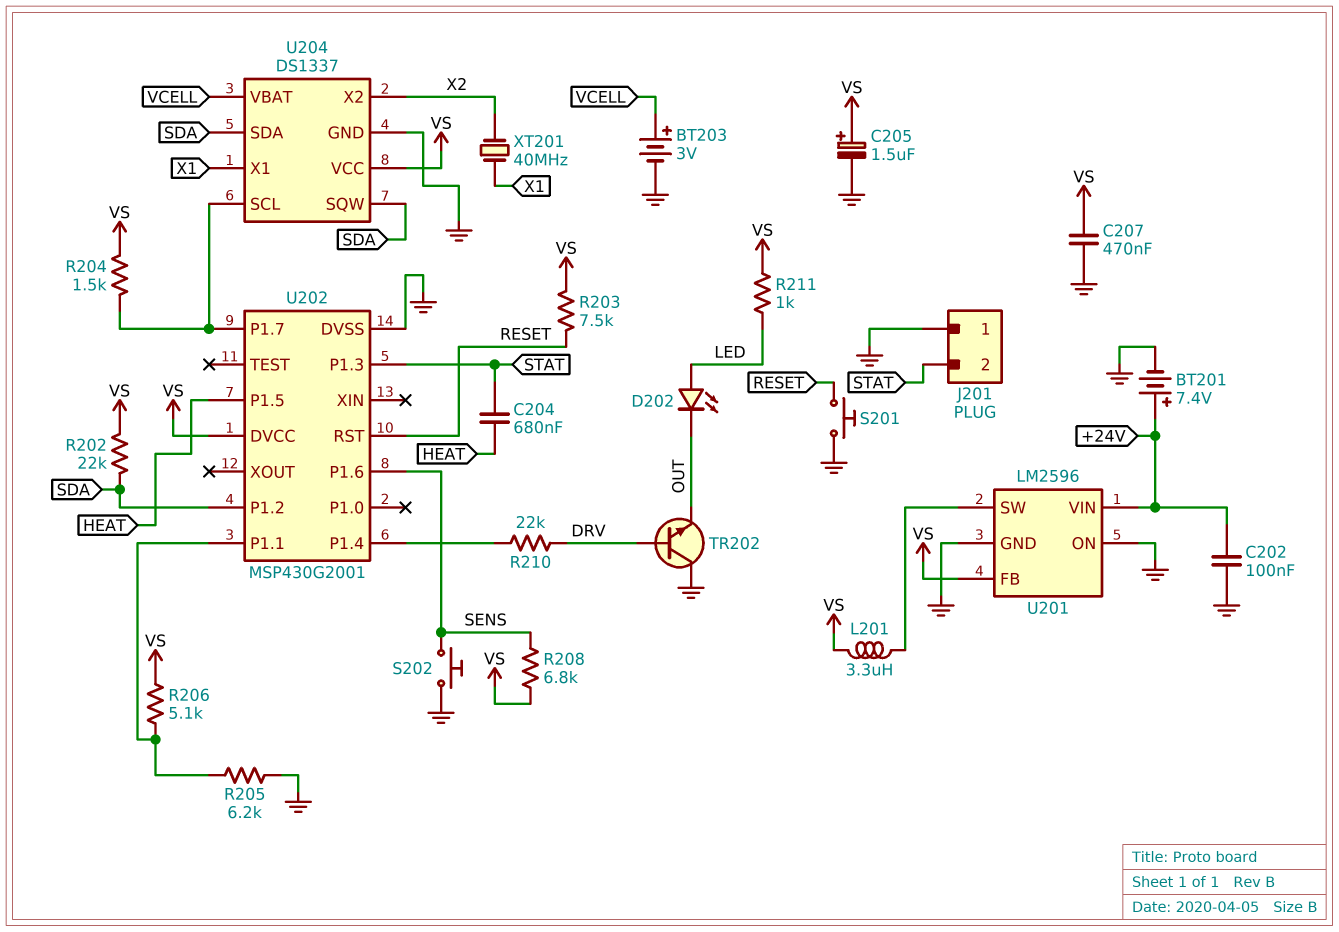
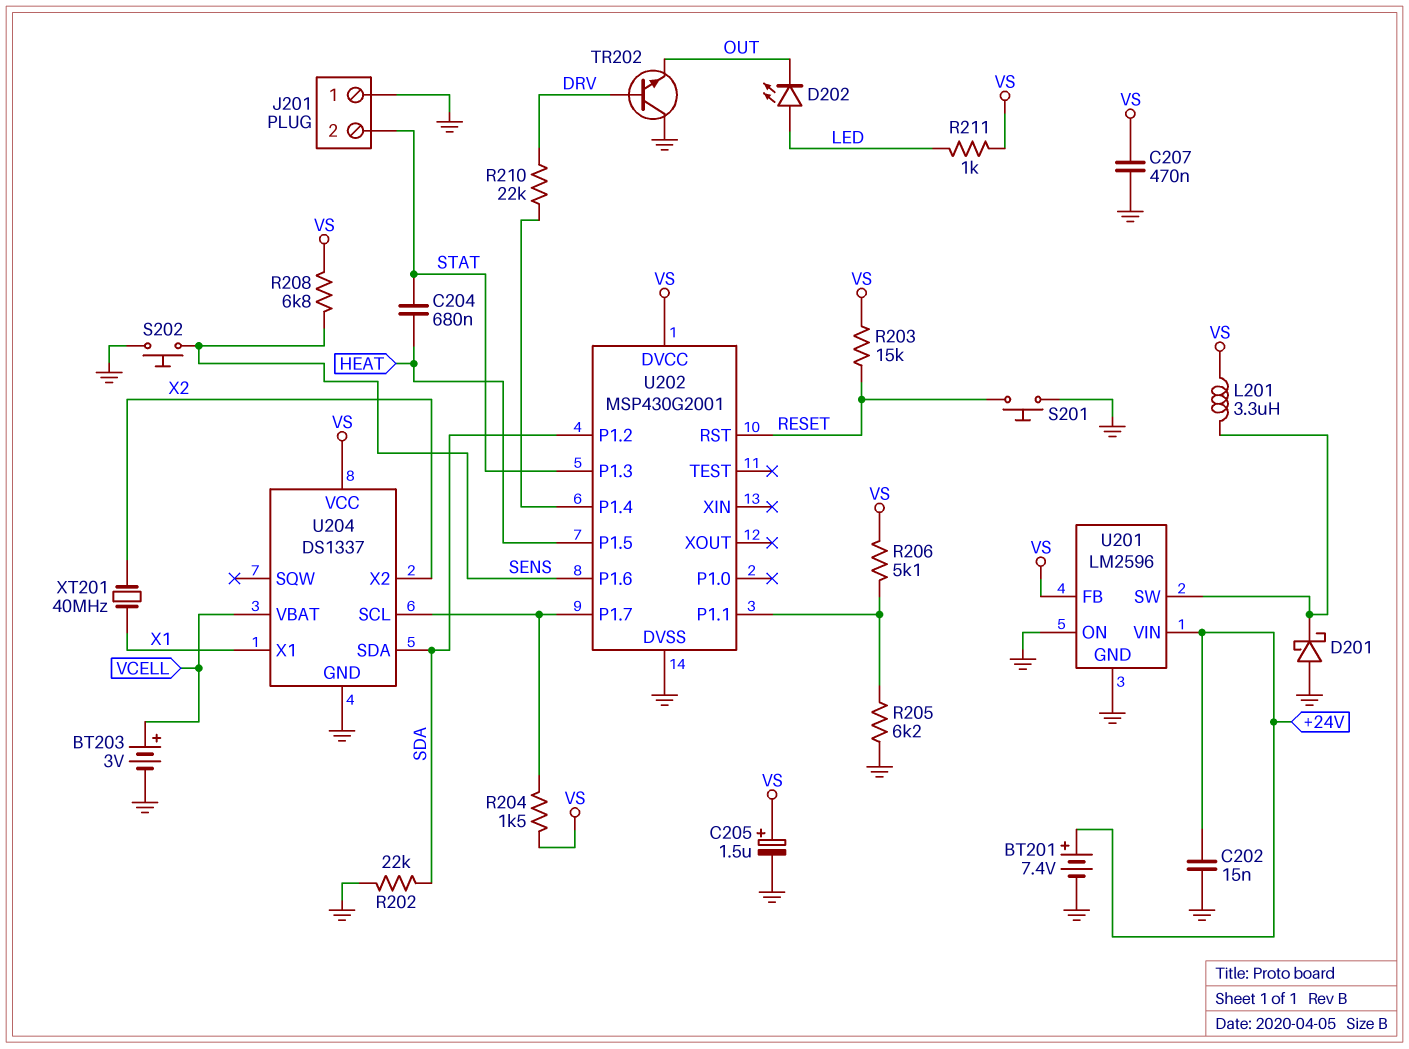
C202: 100nF (+24V, GND) -> 15nF (+24V, GND)
D201: none -> schottky (A GND, K U201/SW)
R202: 22k (SDA, VS) -> 22k (GND, SDA)
R203: 7.5k (RESET, VS) -> 15k (RESET, VS)
U204 pin SQW: SDA -> none

